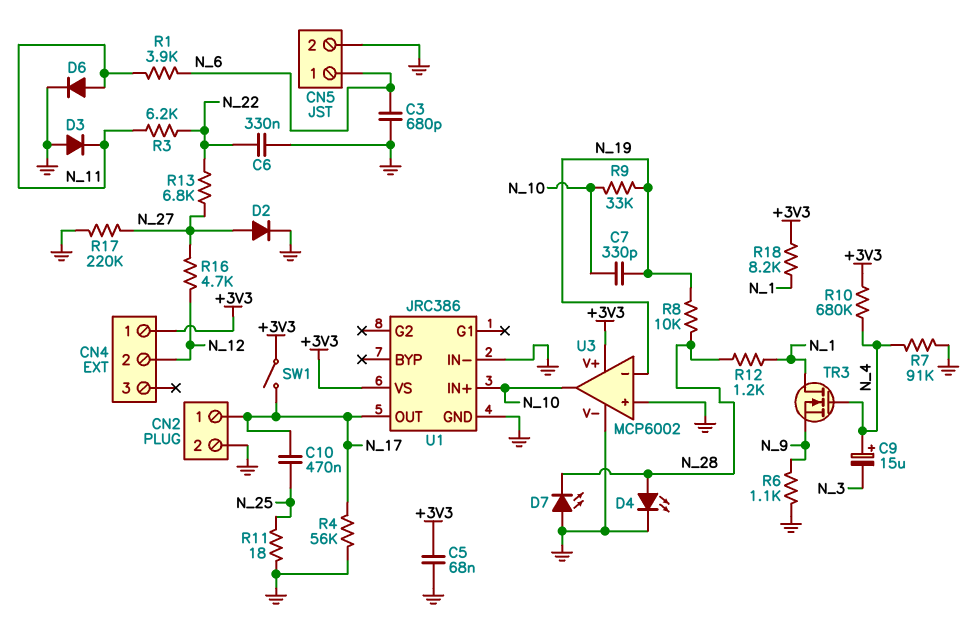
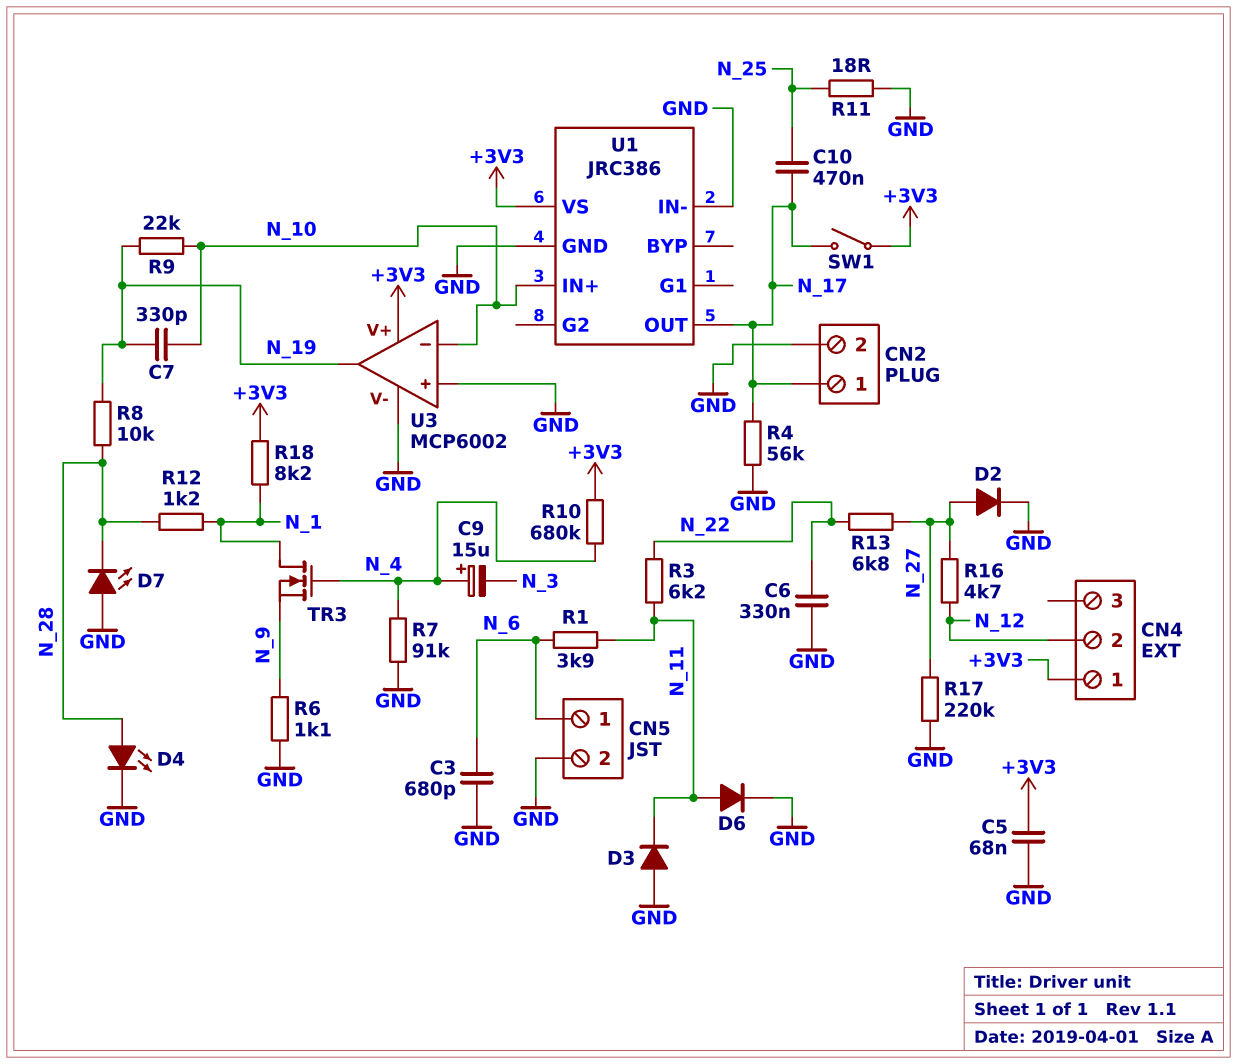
R9: 33k (N_10, N_19) -> 22k (N_10, N_19)
U3 pin in-: N_19 -> N_10
U3 pin out: N_10 -> N_19

